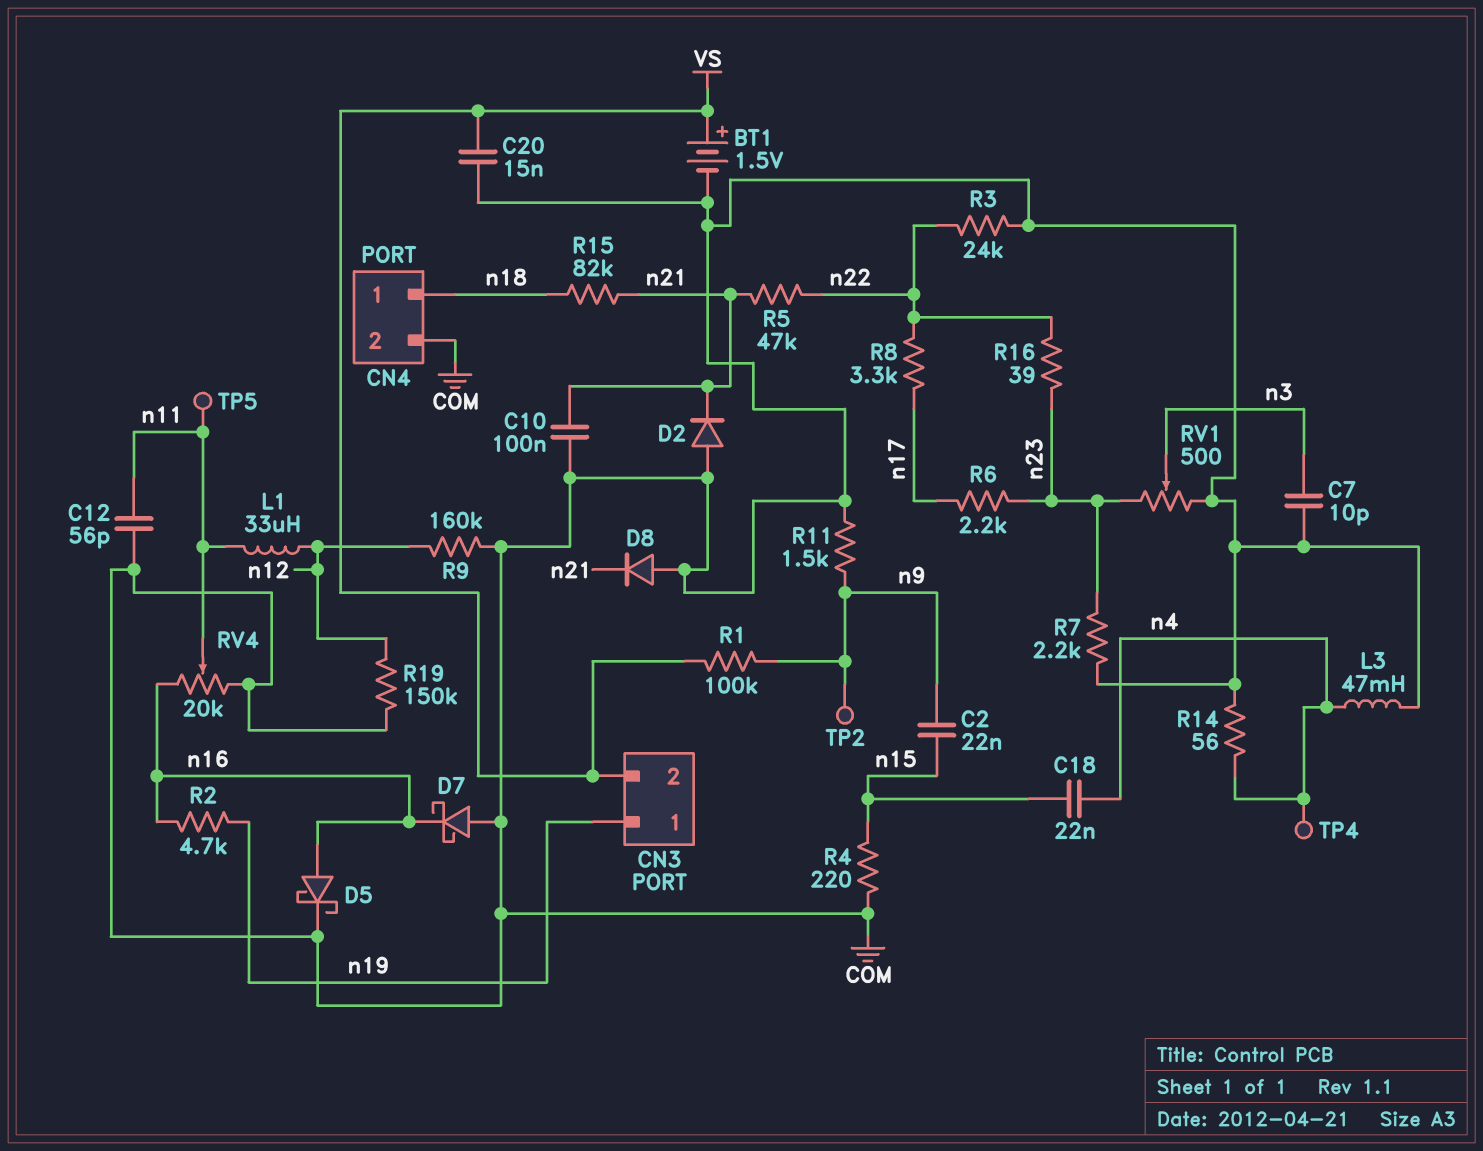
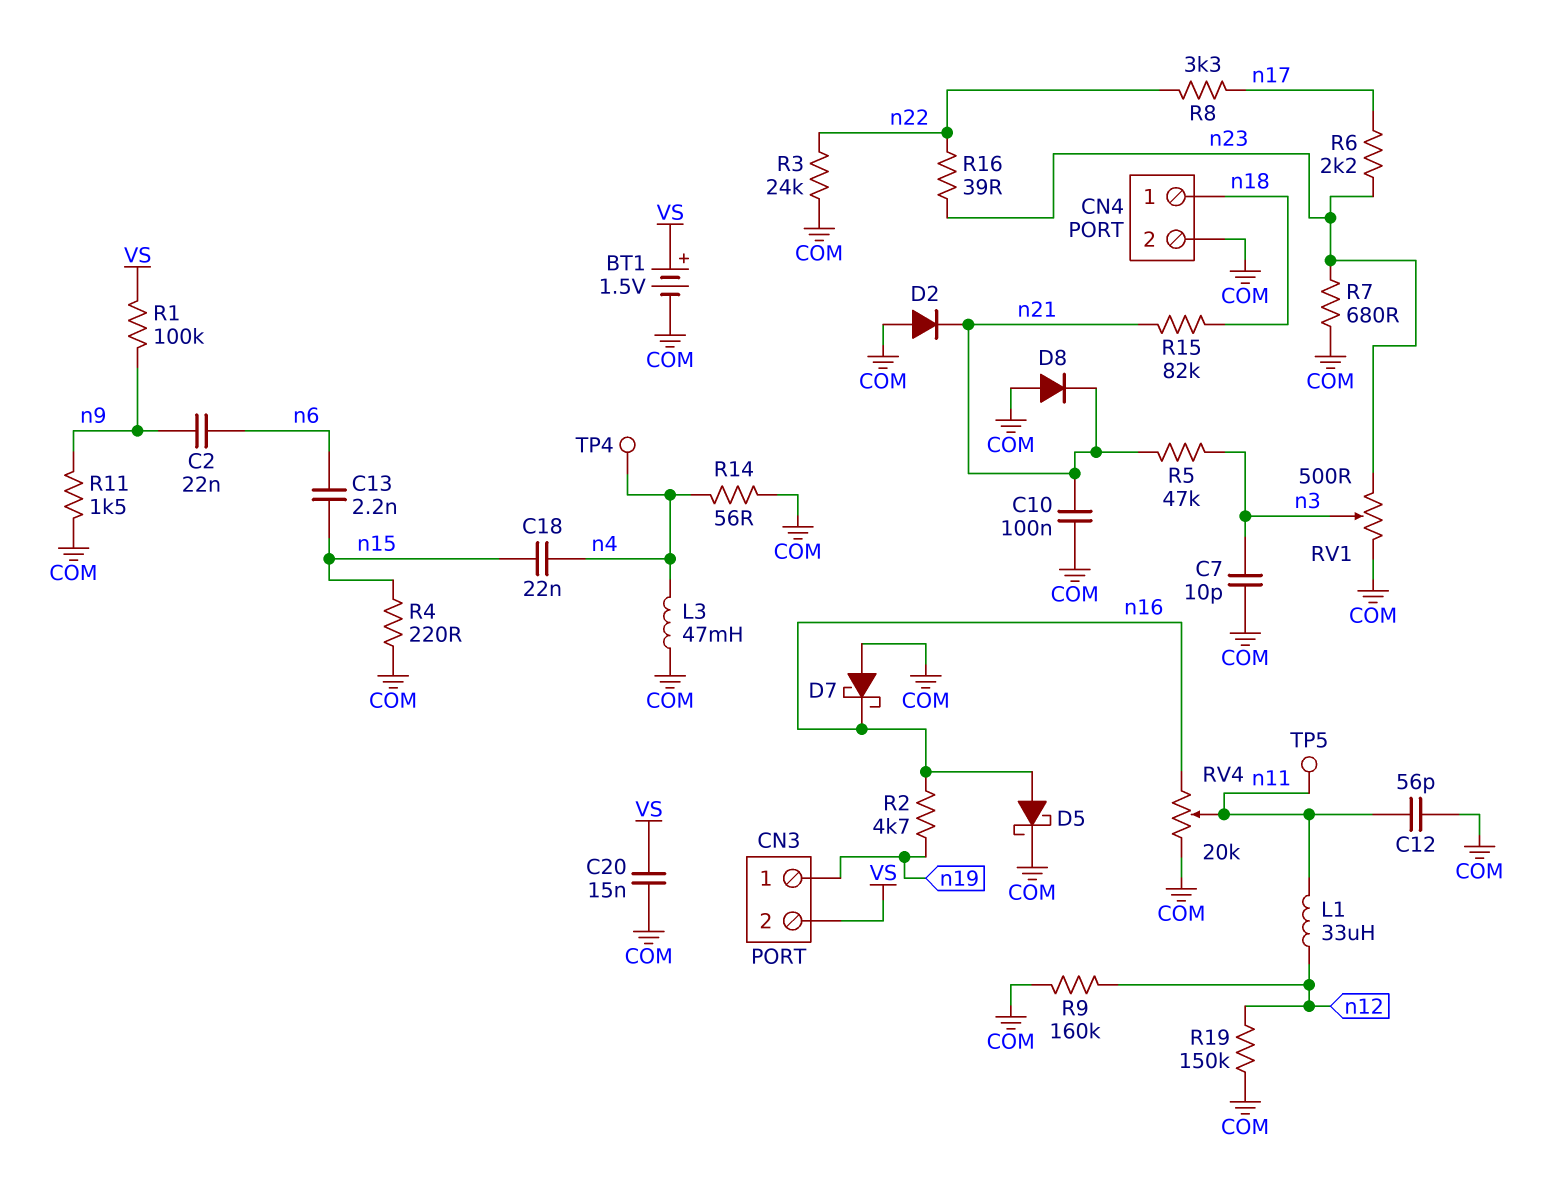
C2: 22nF (n9, n15) -> 22nF (n6, n9)
C13: none -> 2.2nF (n6, n15)
R5: 47k (n21, n22) -> 47k (n3, n21)
R7: 2.2k (COM, n23) -> 680 (COM, n23)
TP2: test point (n9) -> none

